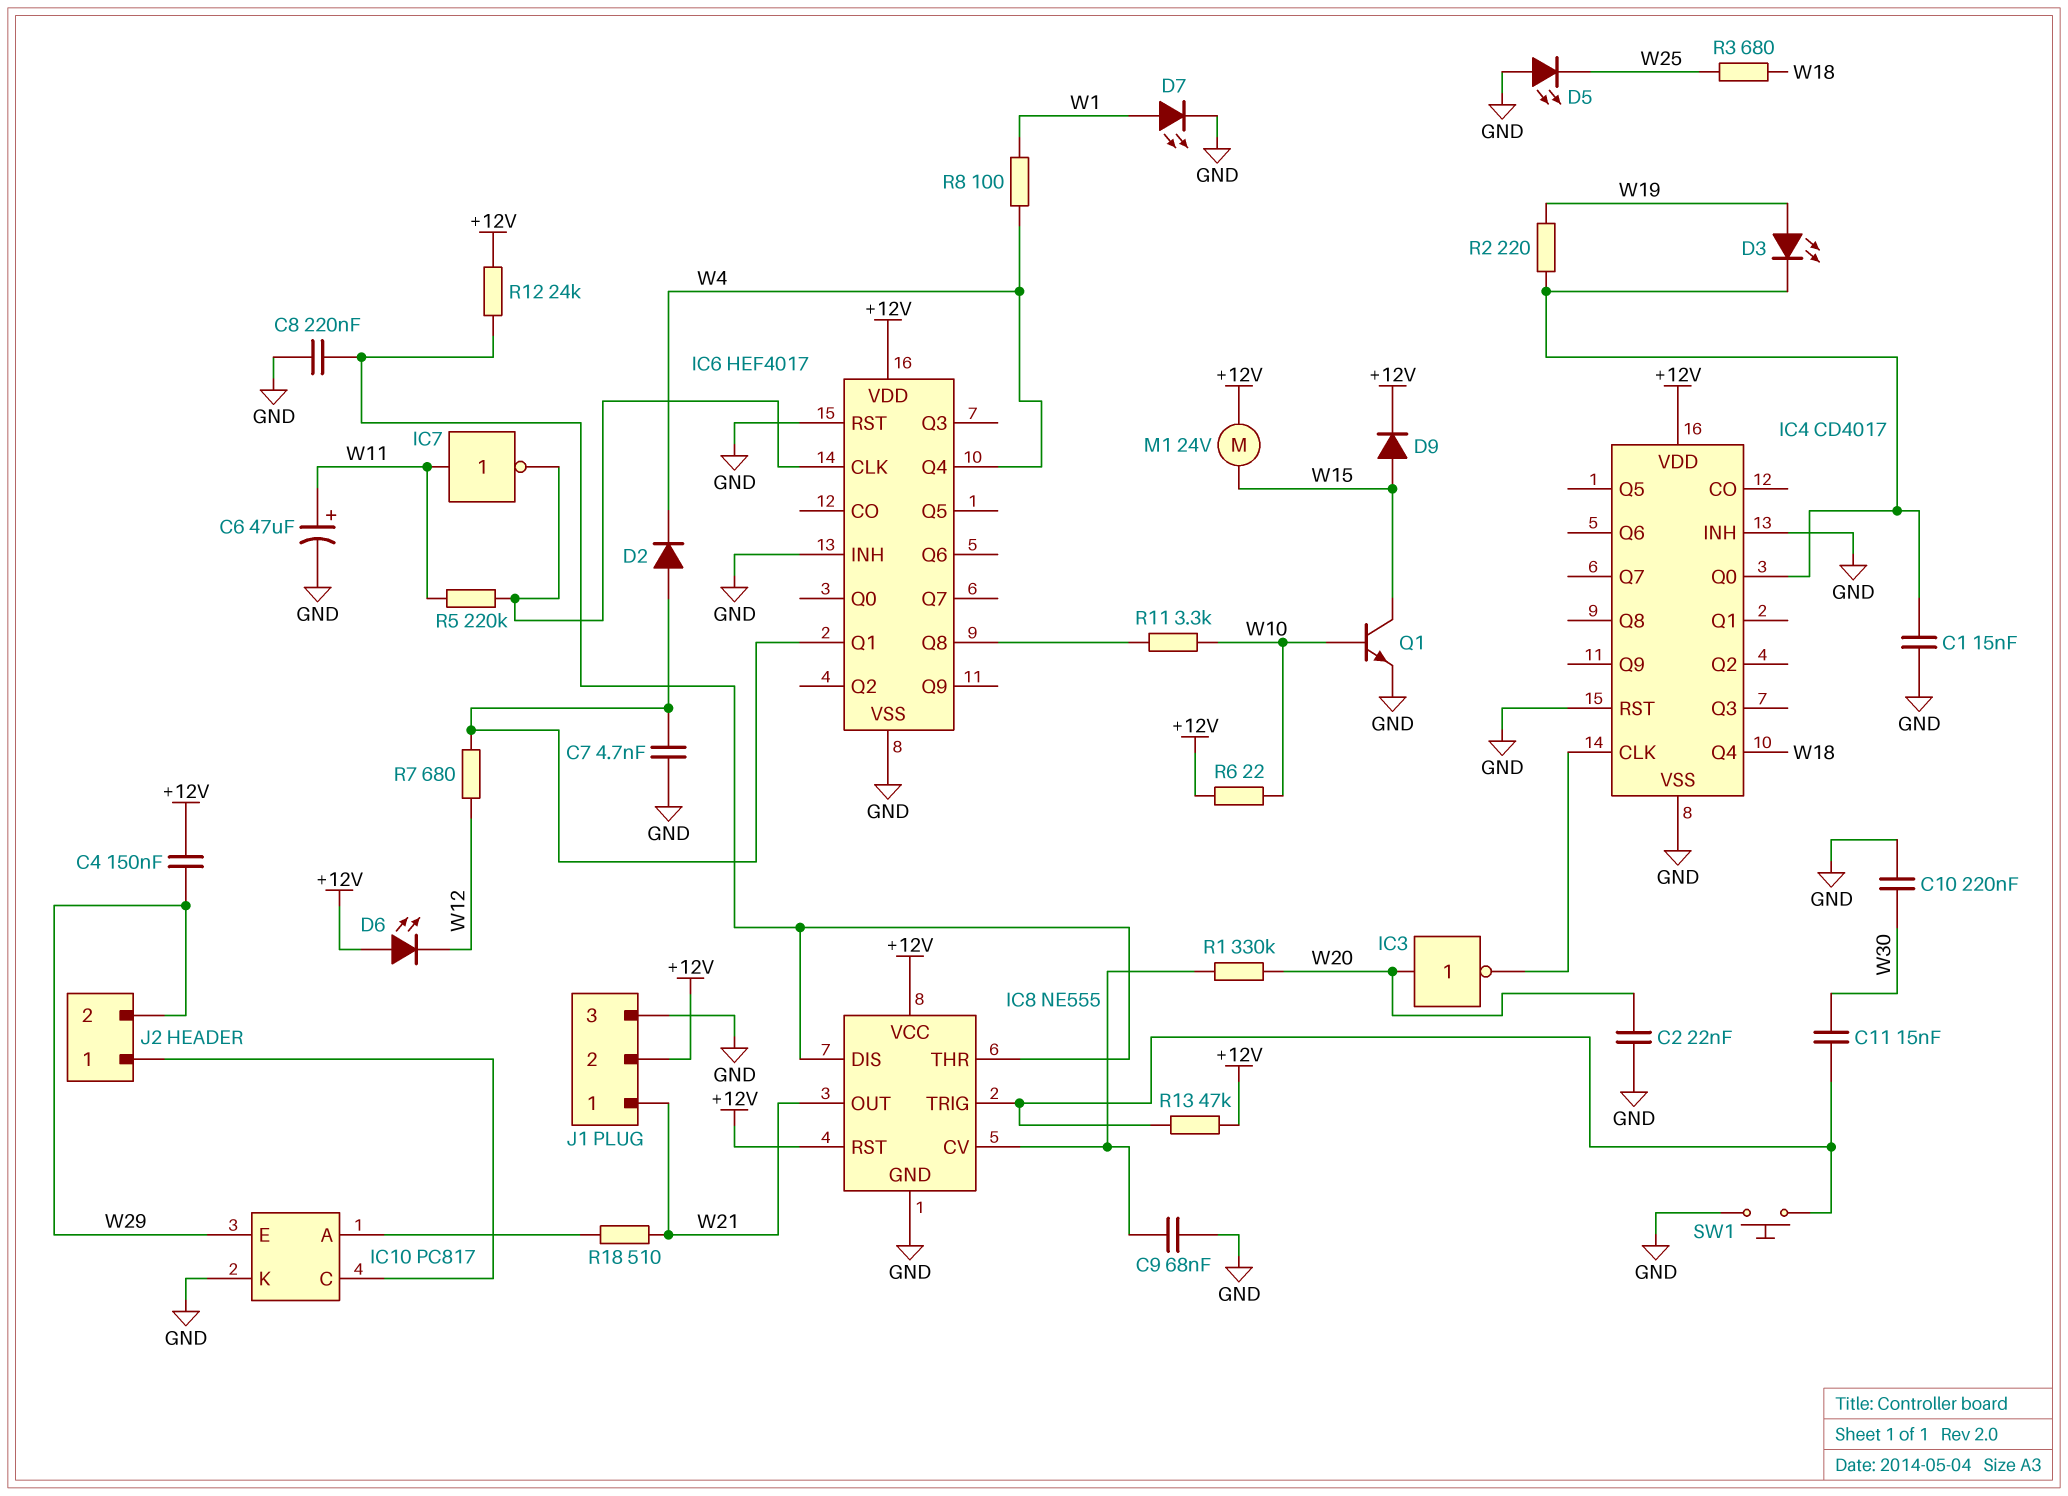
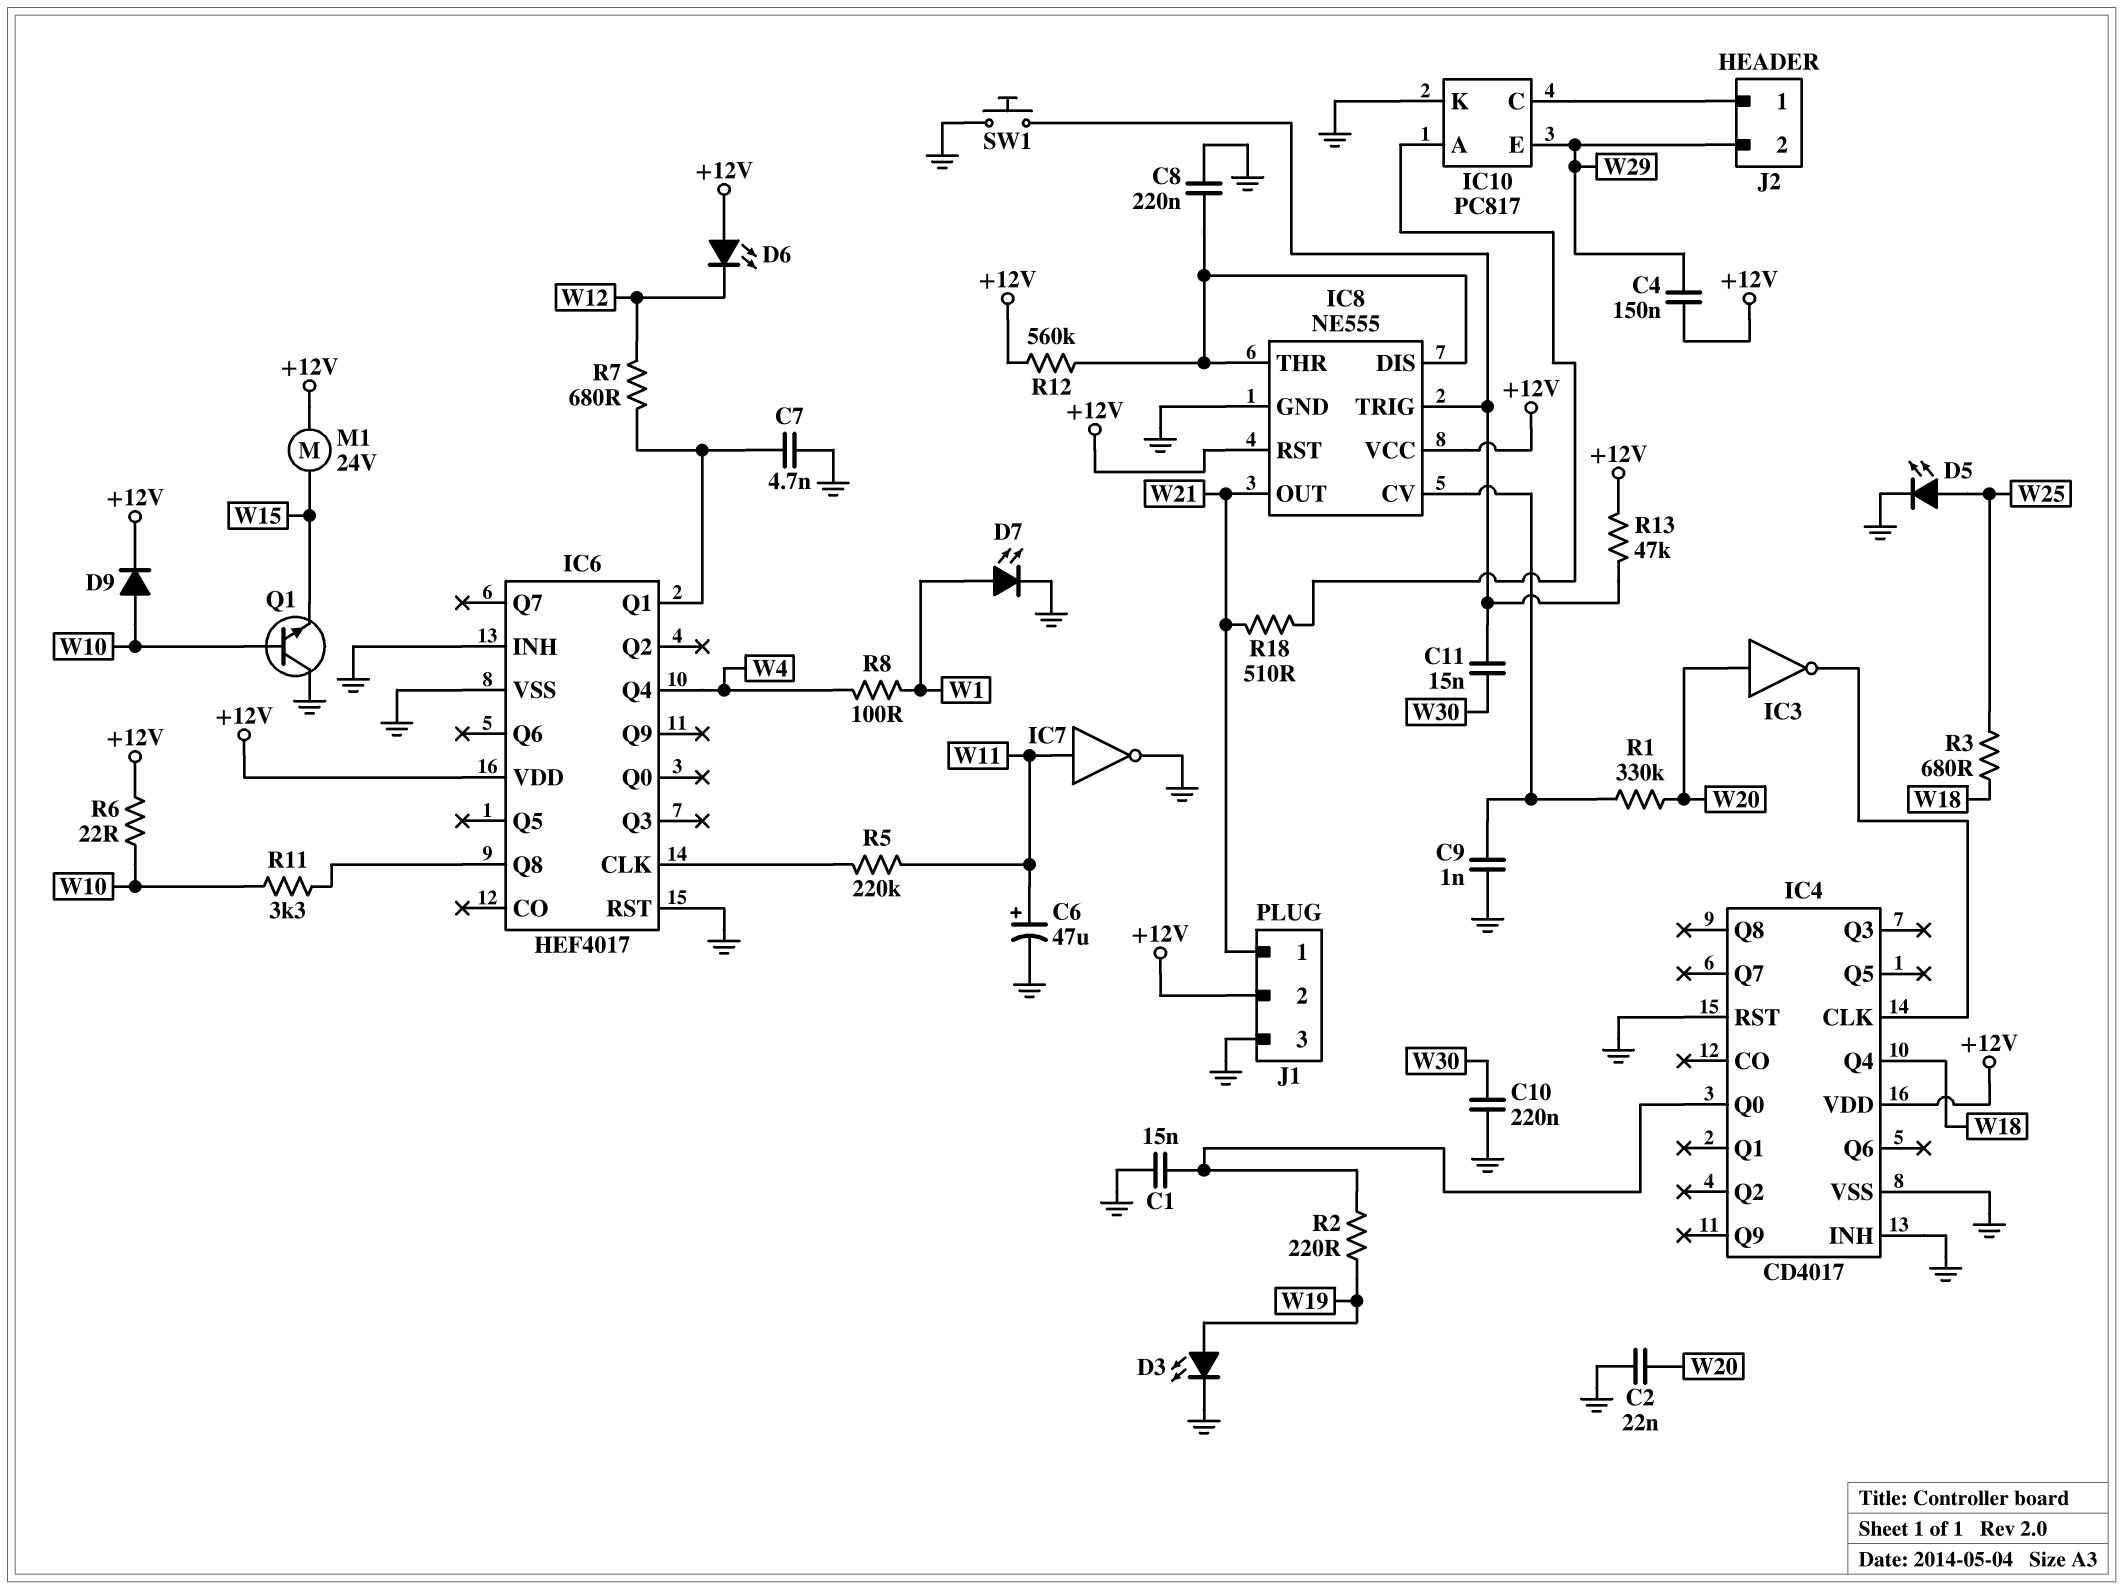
C9: 68nF (GND, IC8/CV) -> 1nF (GND, IC8/CV)
D2: diode (A IC6/Q1, K W4) -> none
D3: LED (A W19, K IC4/Q0) -> LED (A W19, K GND)
D5: LED (A GND, K W25) -> LED (A W25, K GND)
D9: diode (A W15, K +12V) -> diode (A W10, K +12V)
IC7: NOT (in W11, out IC6/CLK) -> NOT (in W11, out GND)
Q1: NPN (B W10, C W15, E GND) -> NPN (B W10, C GND, E W15)
R12: 24k (+12V, IC8/DIS) -> 560k (+12V, IC8/DIS)

